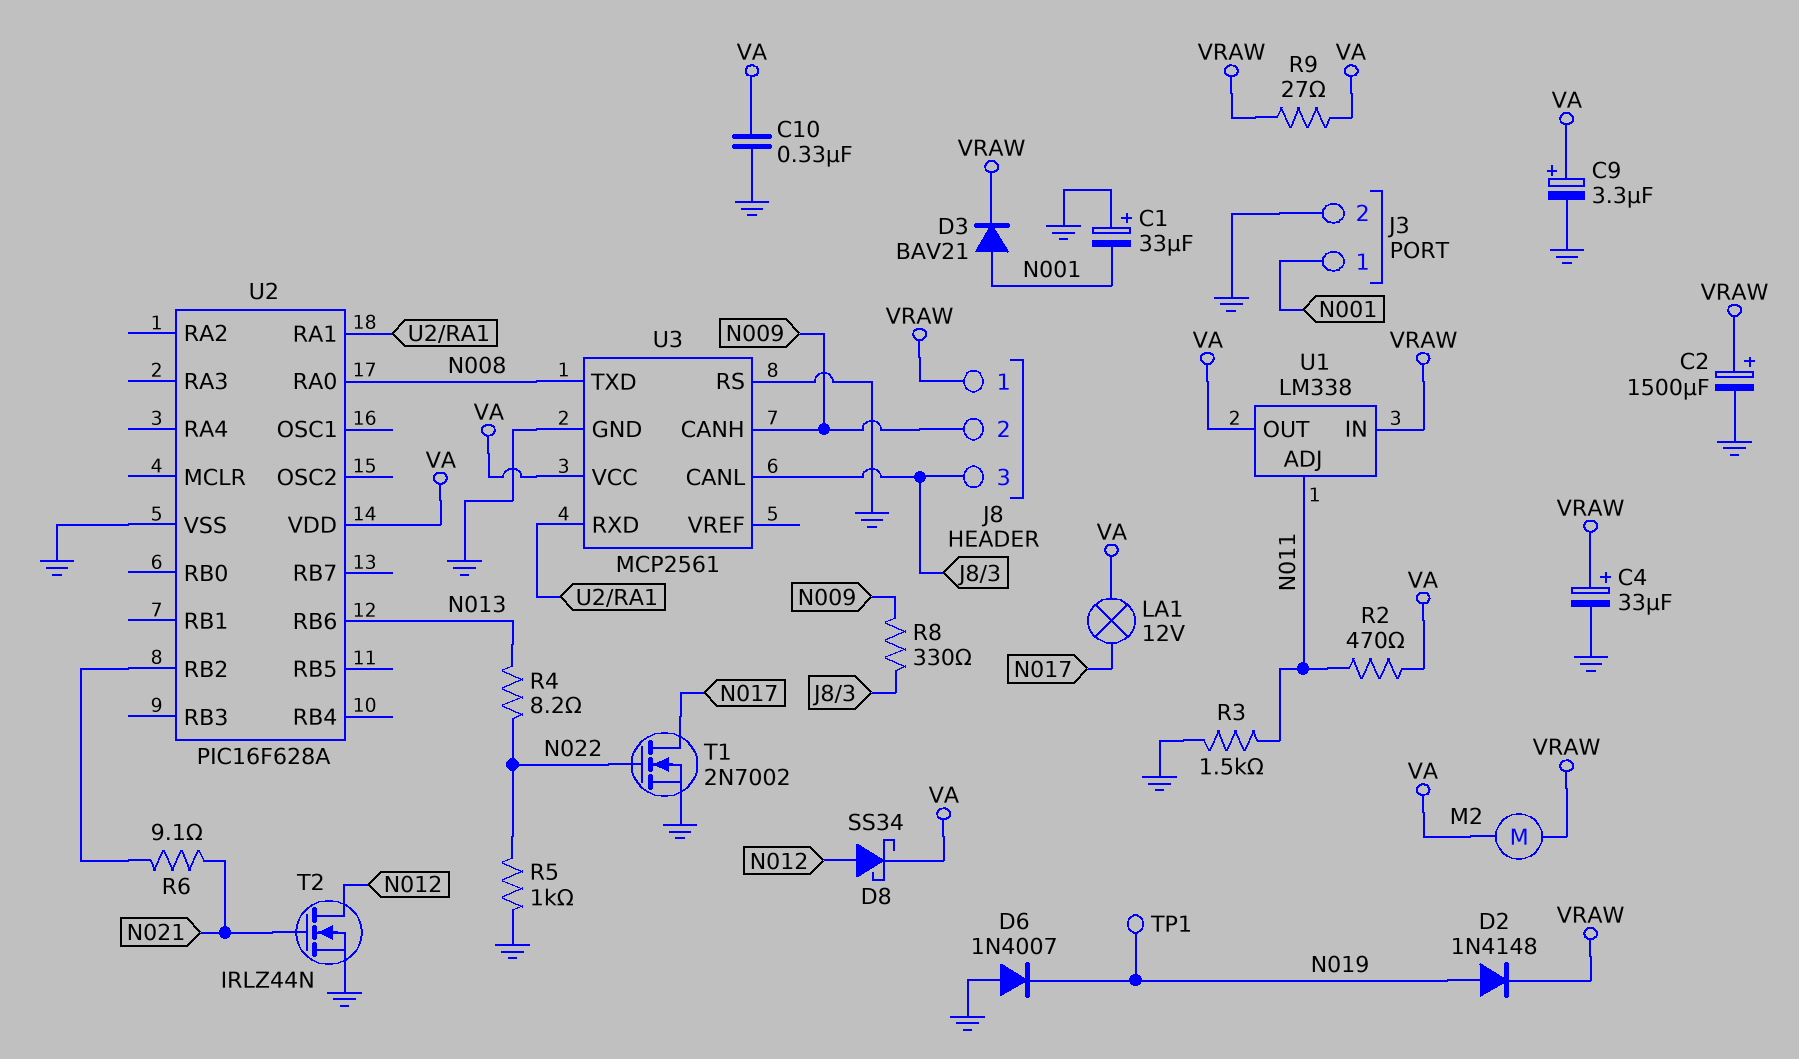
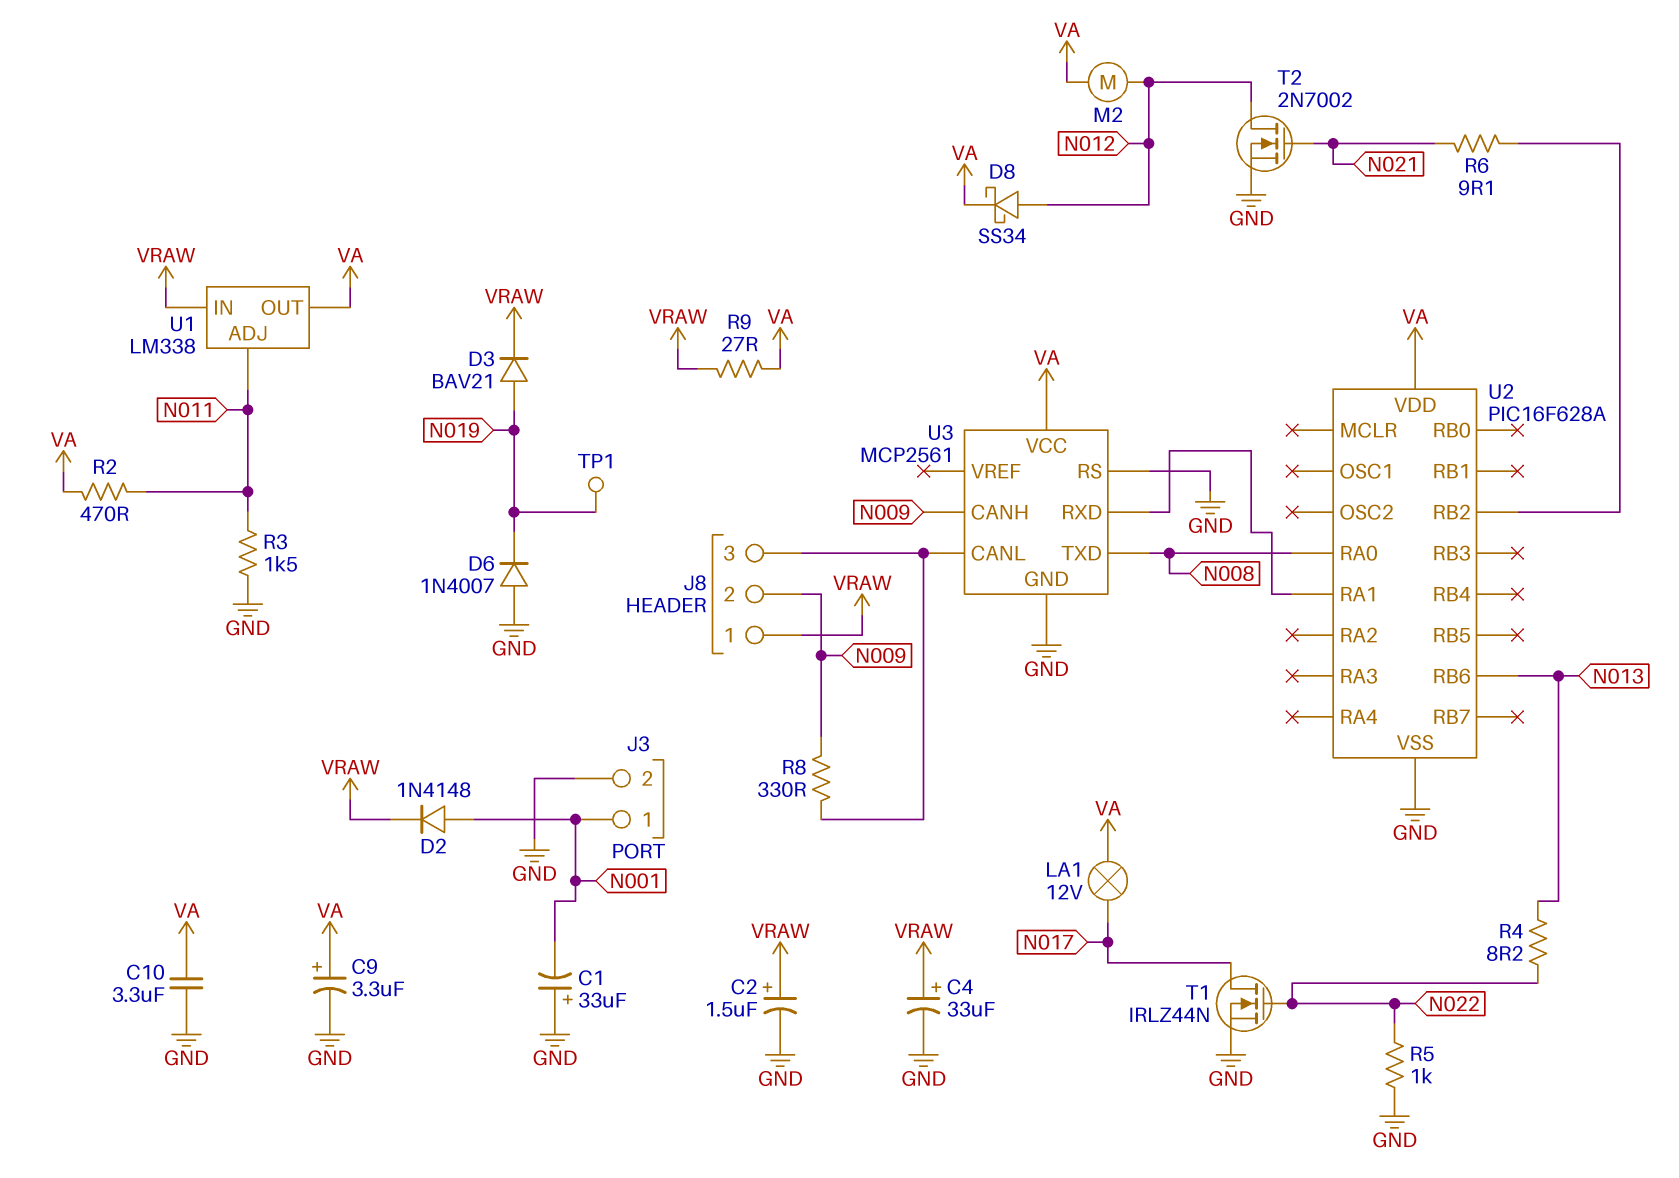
C2: 1500uF (plus VRAW, minus GND) -> 1.5uF (plus VRAW, minus GND)
C10: 330nF (GND, VA) -> 3.3uF (GND, VA)
D2: diode 1N4148 (A N019, K VRAW) -> diode 1N4148 (A N001, K VRAW)
D3: diode BAV21 (A N001, K VRAW) -> diode BAV21 (A N019, K VRAW)
M2: motor (VA, VRAW) -> motor (N012, VA)
T1: NMOS 2N7002 (G N022, D N017, S GND) -> NMOS IRLZ44N (G N022, D N017, S GND)
T2: NMOS IRLZ44N (G N021, D N012, S GND) -> NMOS 2N7002 (G N021, D N012, S GND)

